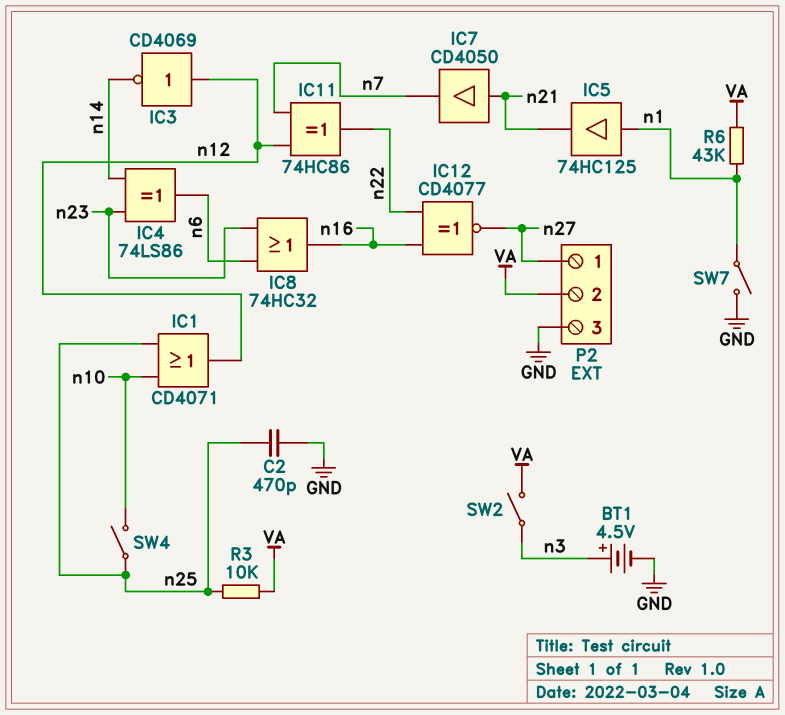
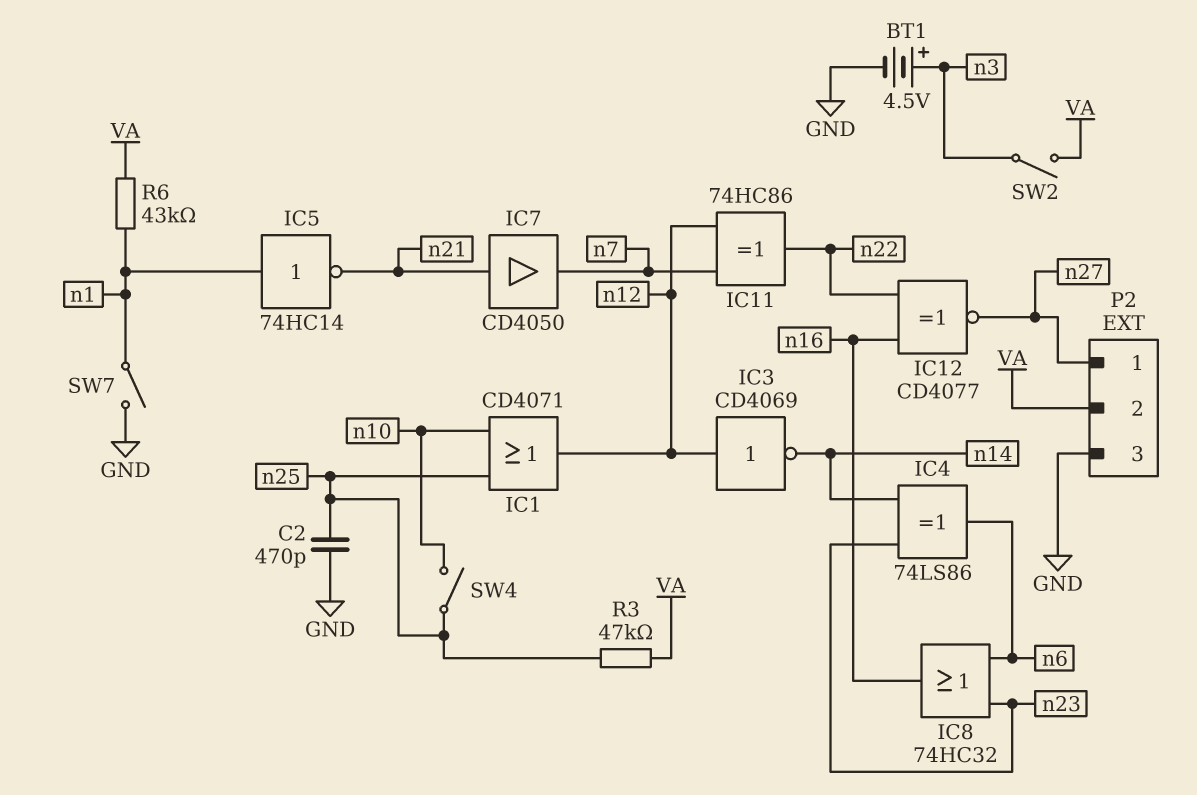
IC5: buffer 74HC125 (in n1, out n21) -> NOT 74HC14 (in n1, out n21)
R3: 10k (VA, n25) -> 47k (VA, n25)

